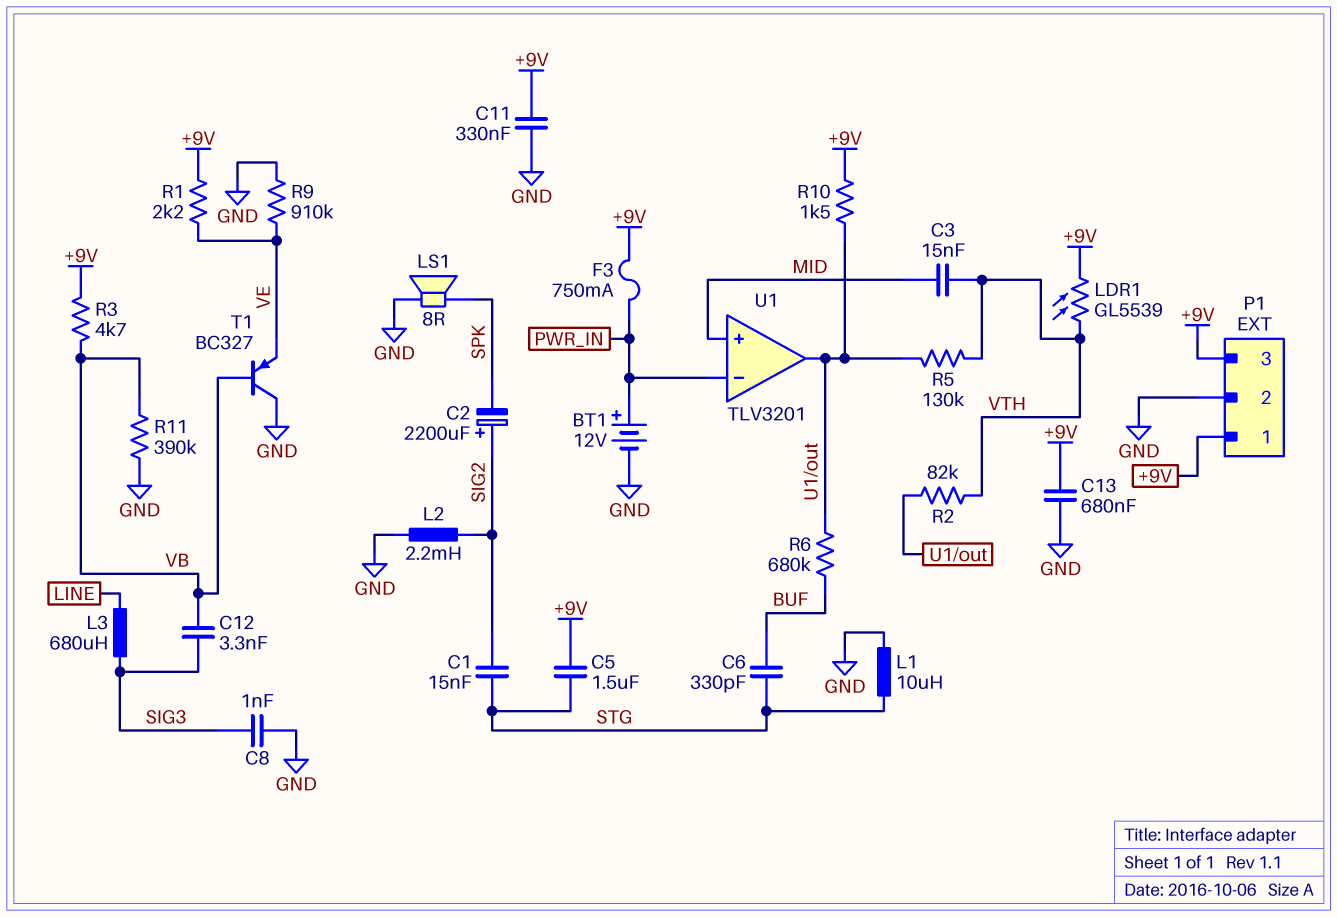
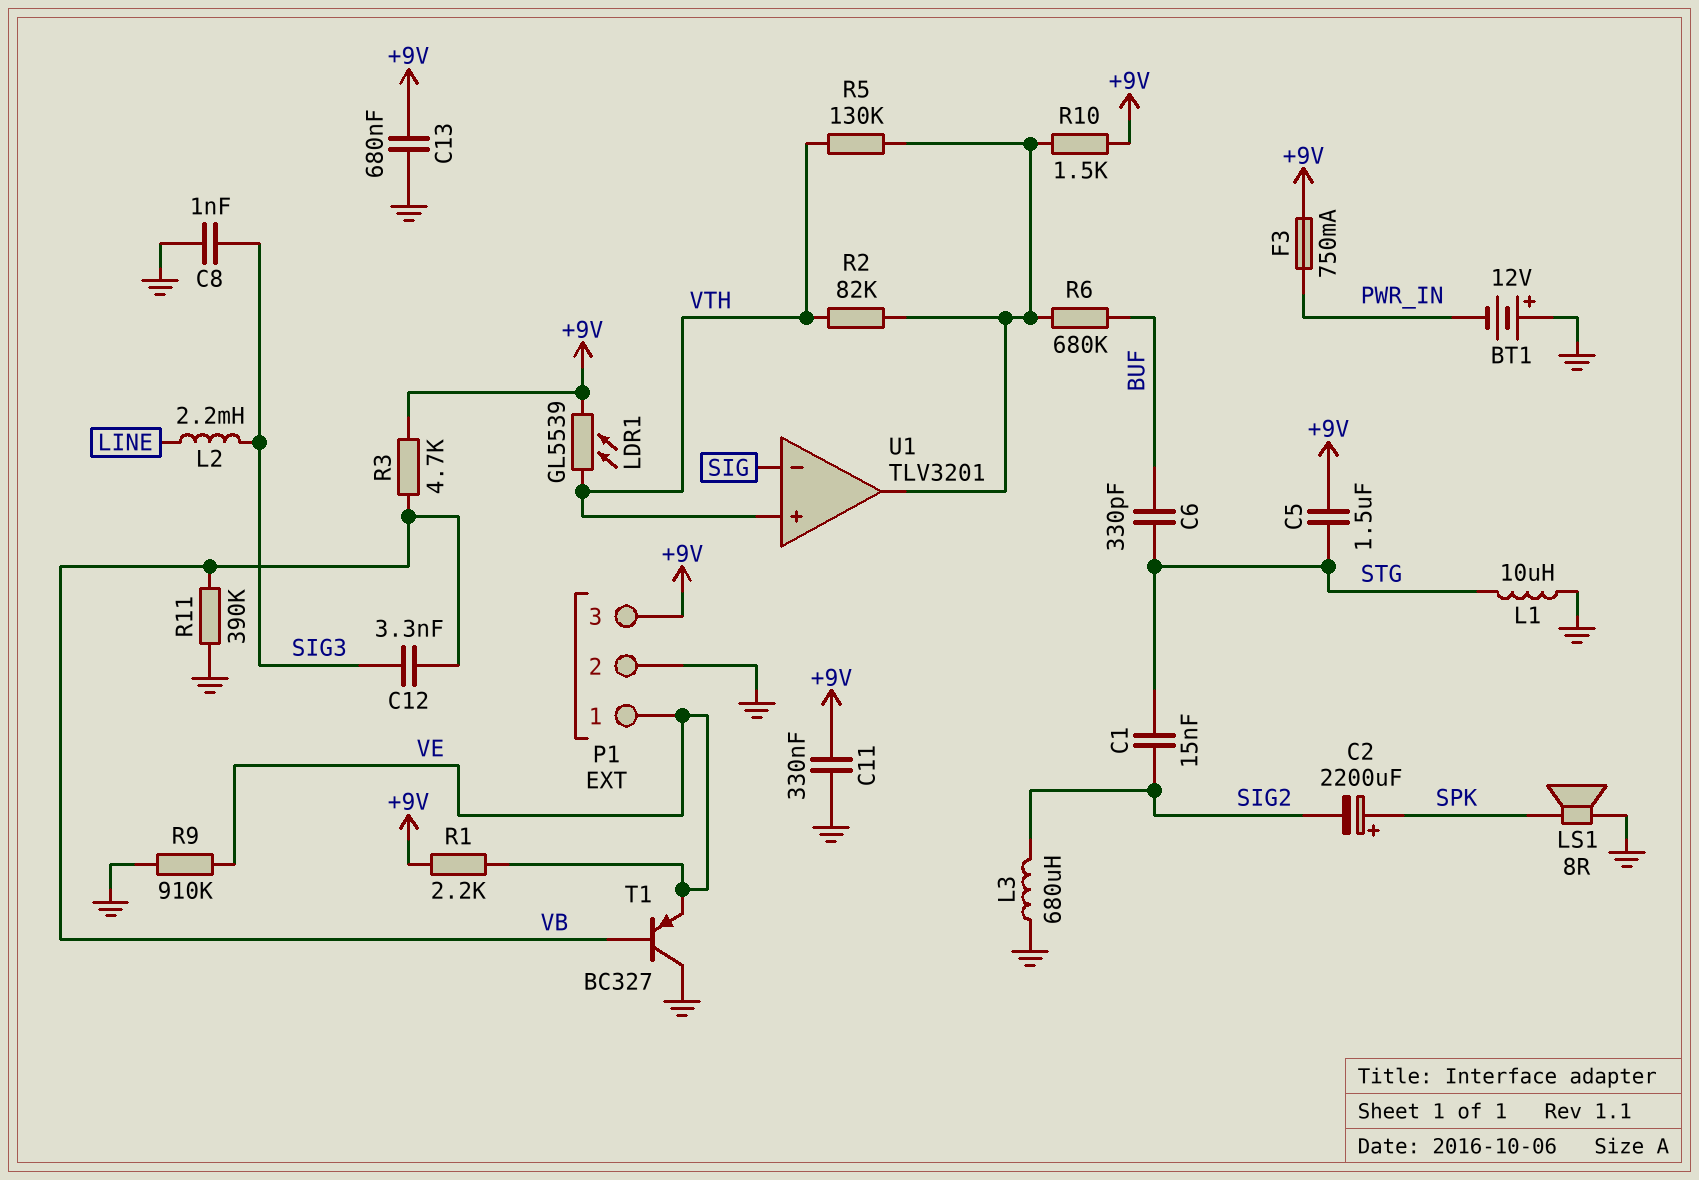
BT1: 12V (plus PWR_IN, minus GND) -> 12V (plus GND, minus PWR_IN)
C2: 2200uF (plus SIG2, minus SPK) -> 2200uF (plus SPK, minus SIG2)
C3: 15nF (MID, VTH) -> none
L2: 2.2mH (GND, SIG2) -> 2.2mH (LINE, SIG3)
L3: 680uH (LINE, SIG3) -> 680uH (GND, SIG2)
P1 pin 1: +9V -> VE
U1 pin in+: MID -> VTH
U1 pin in-: PWR_IN -> SIG

